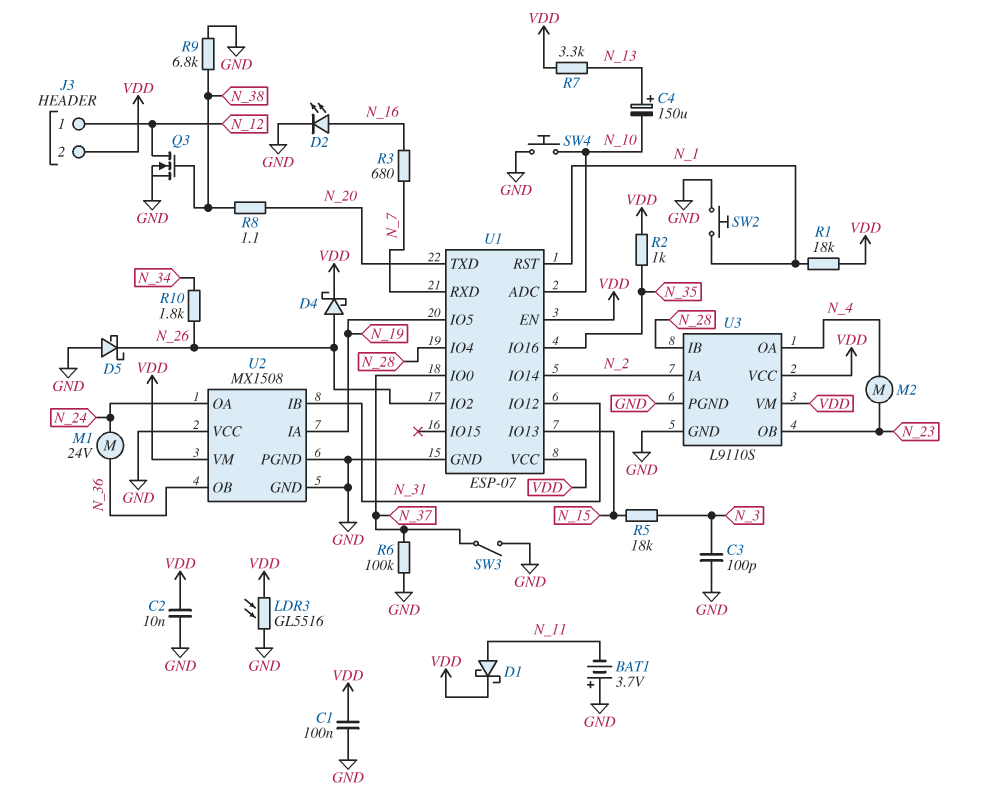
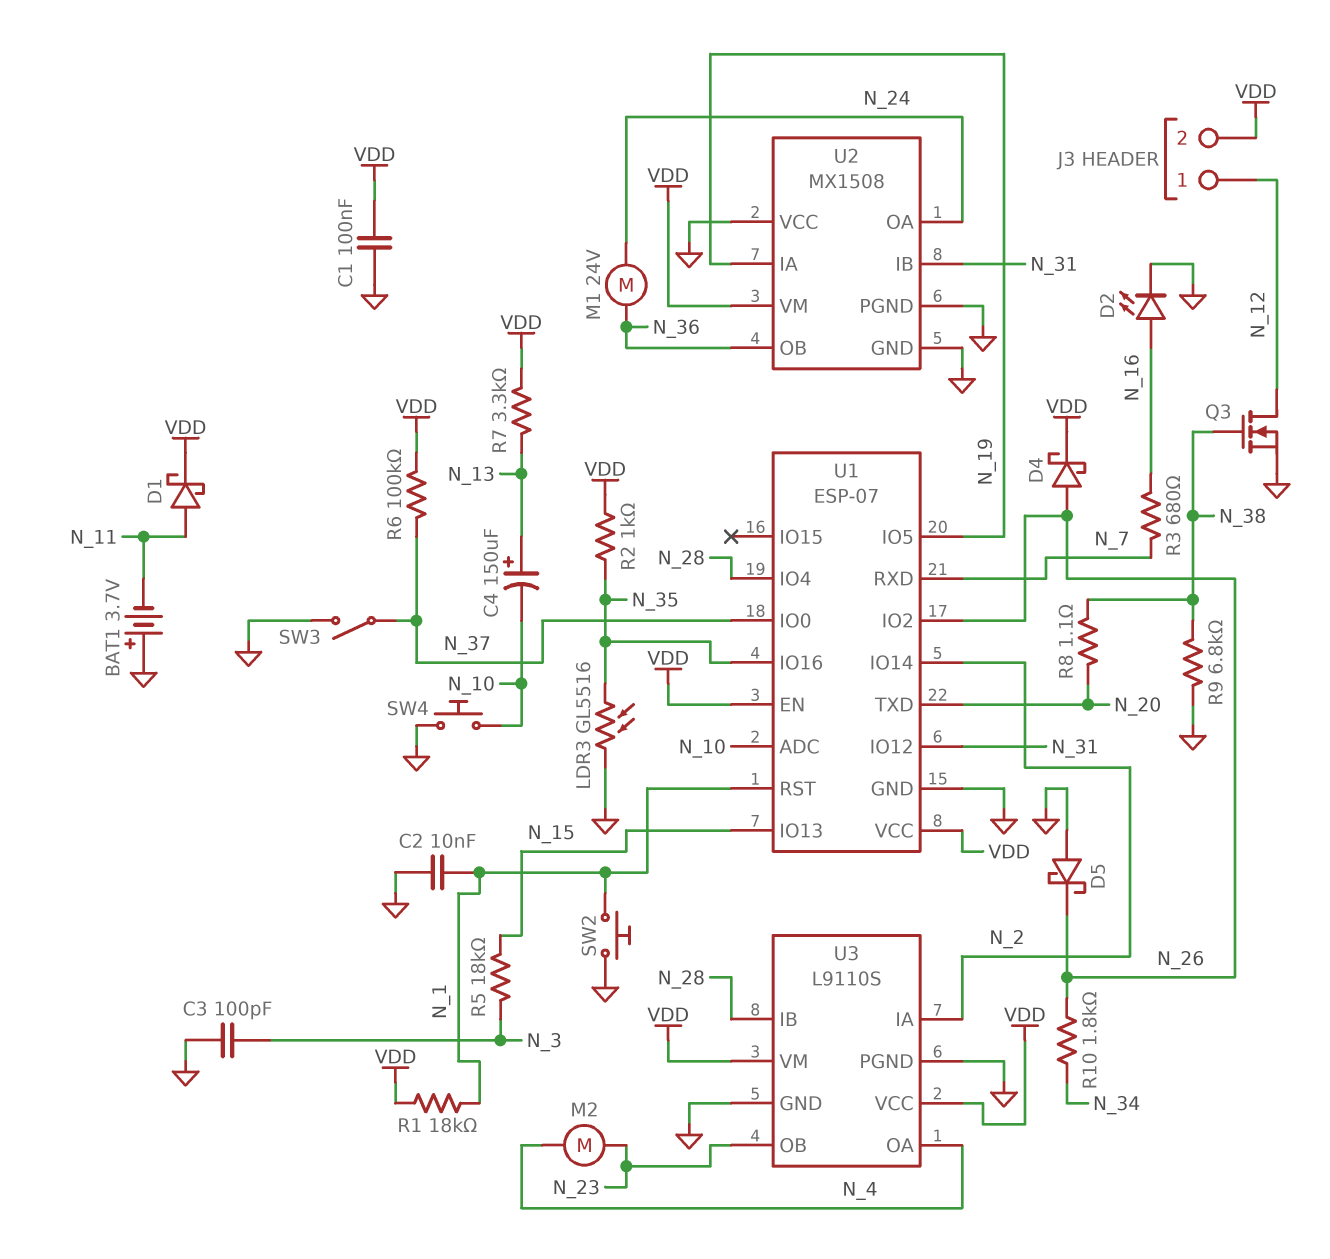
C2: 10nF (GND, VDD) -> 10nF (GND, N_1)
LDR3: GL5516 (GND, VDD) -> GL5516 (GND, N_35)
R6: 100k (GND, N_37) -> 100k (N_37, VDD)

